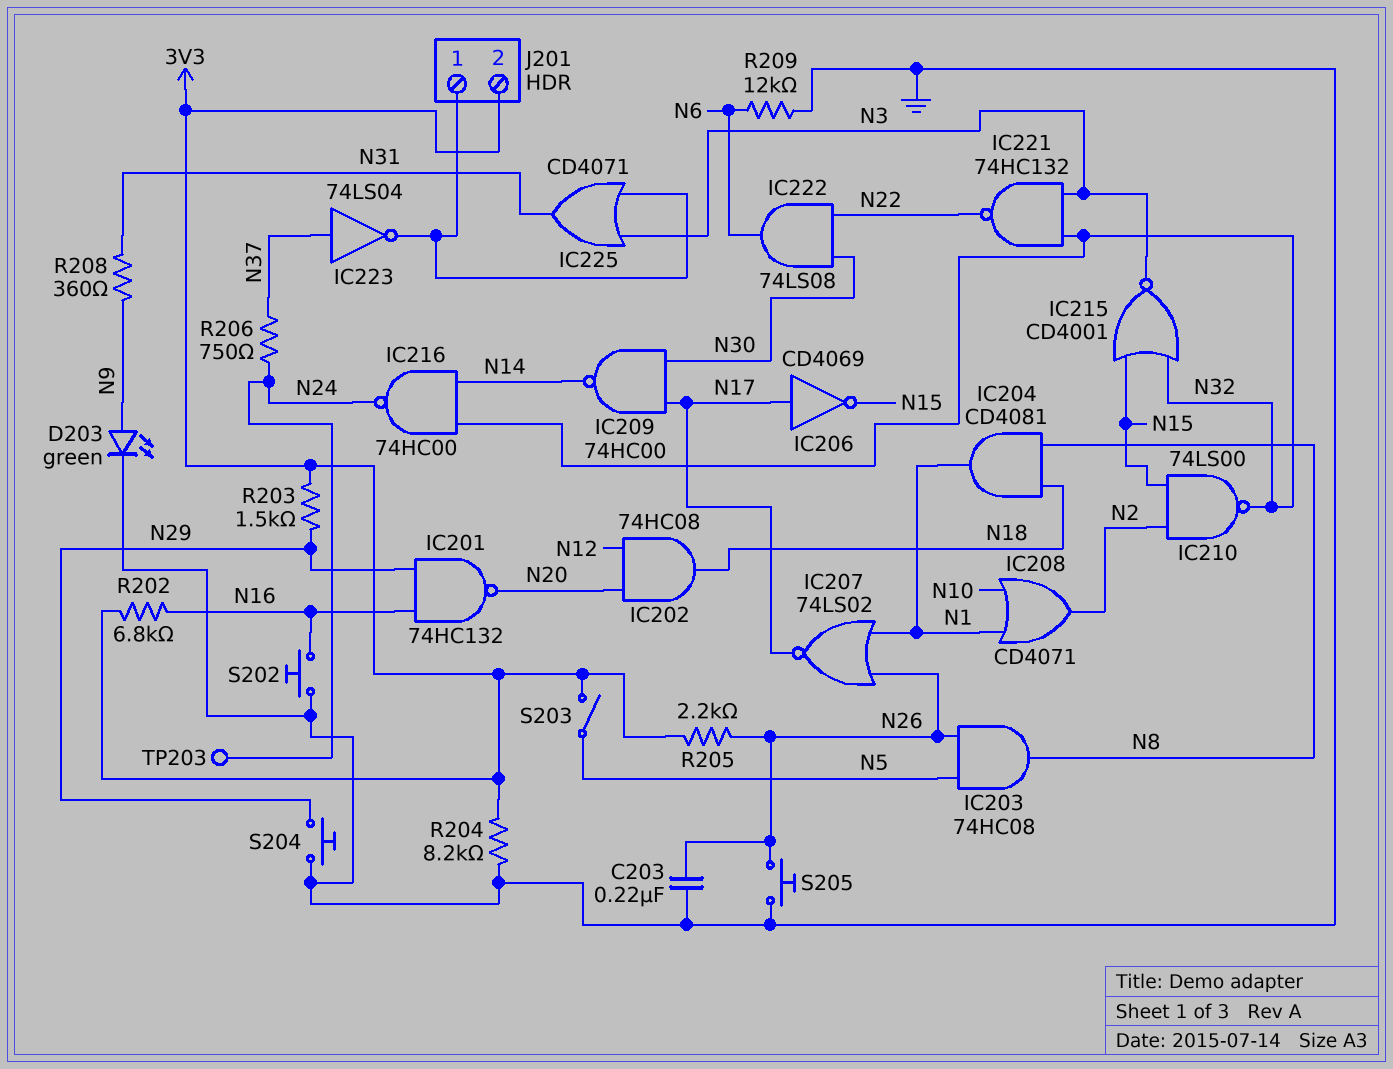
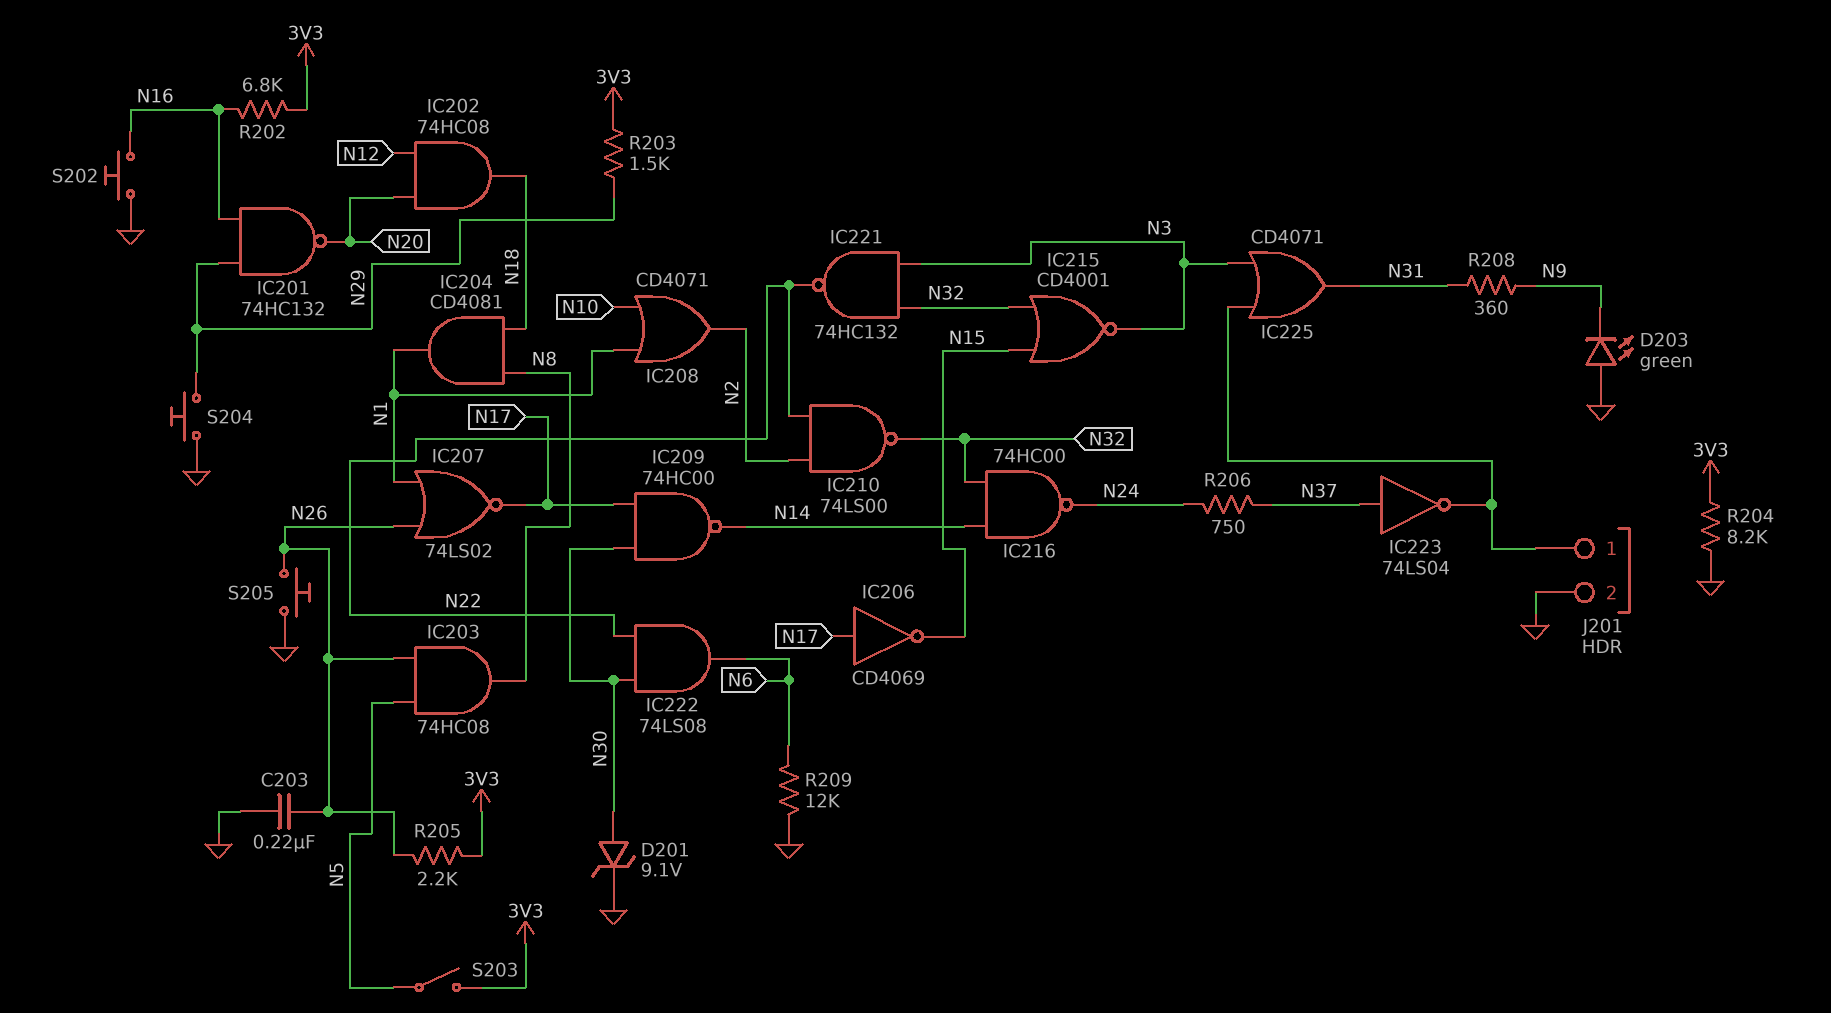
D201: none -> zener 9.1V (A N30, K GND)
D203: LED green (A N9, K GND) -> LED green (A GND, K N9)
IC210: NAND 74LS00 (in N2, in N15, out N32) -> NAND 74LS00 (in N2, in N22, out N32)
J201 pin 2: 3V3 -> GND
TP203: test point (N24) -> none

